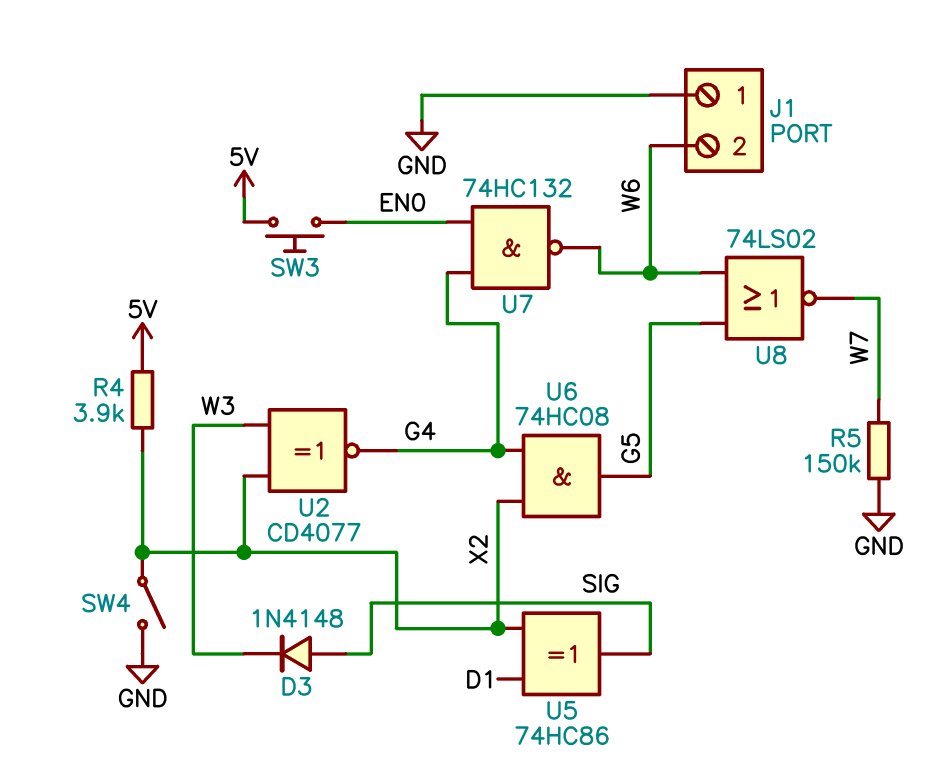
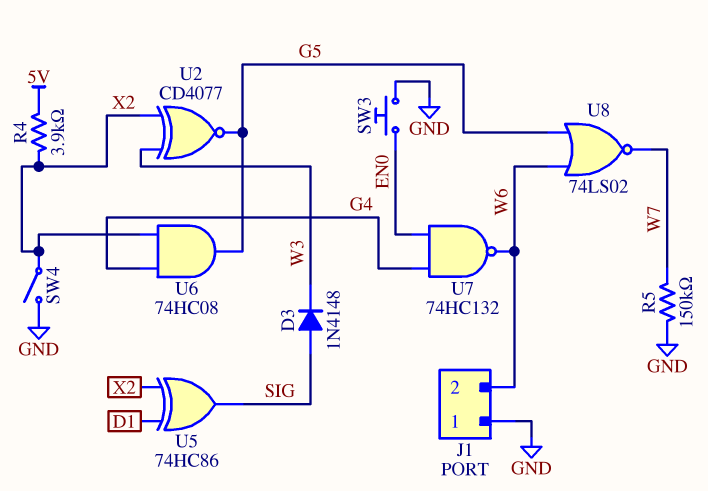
SW3: button (5V, EN0) -> button (EN0, GND)
U2: XNOR CD4077 (in W3, in X2, out G4) -> XNOR CD4077 (in W3, in X2, out G5)

